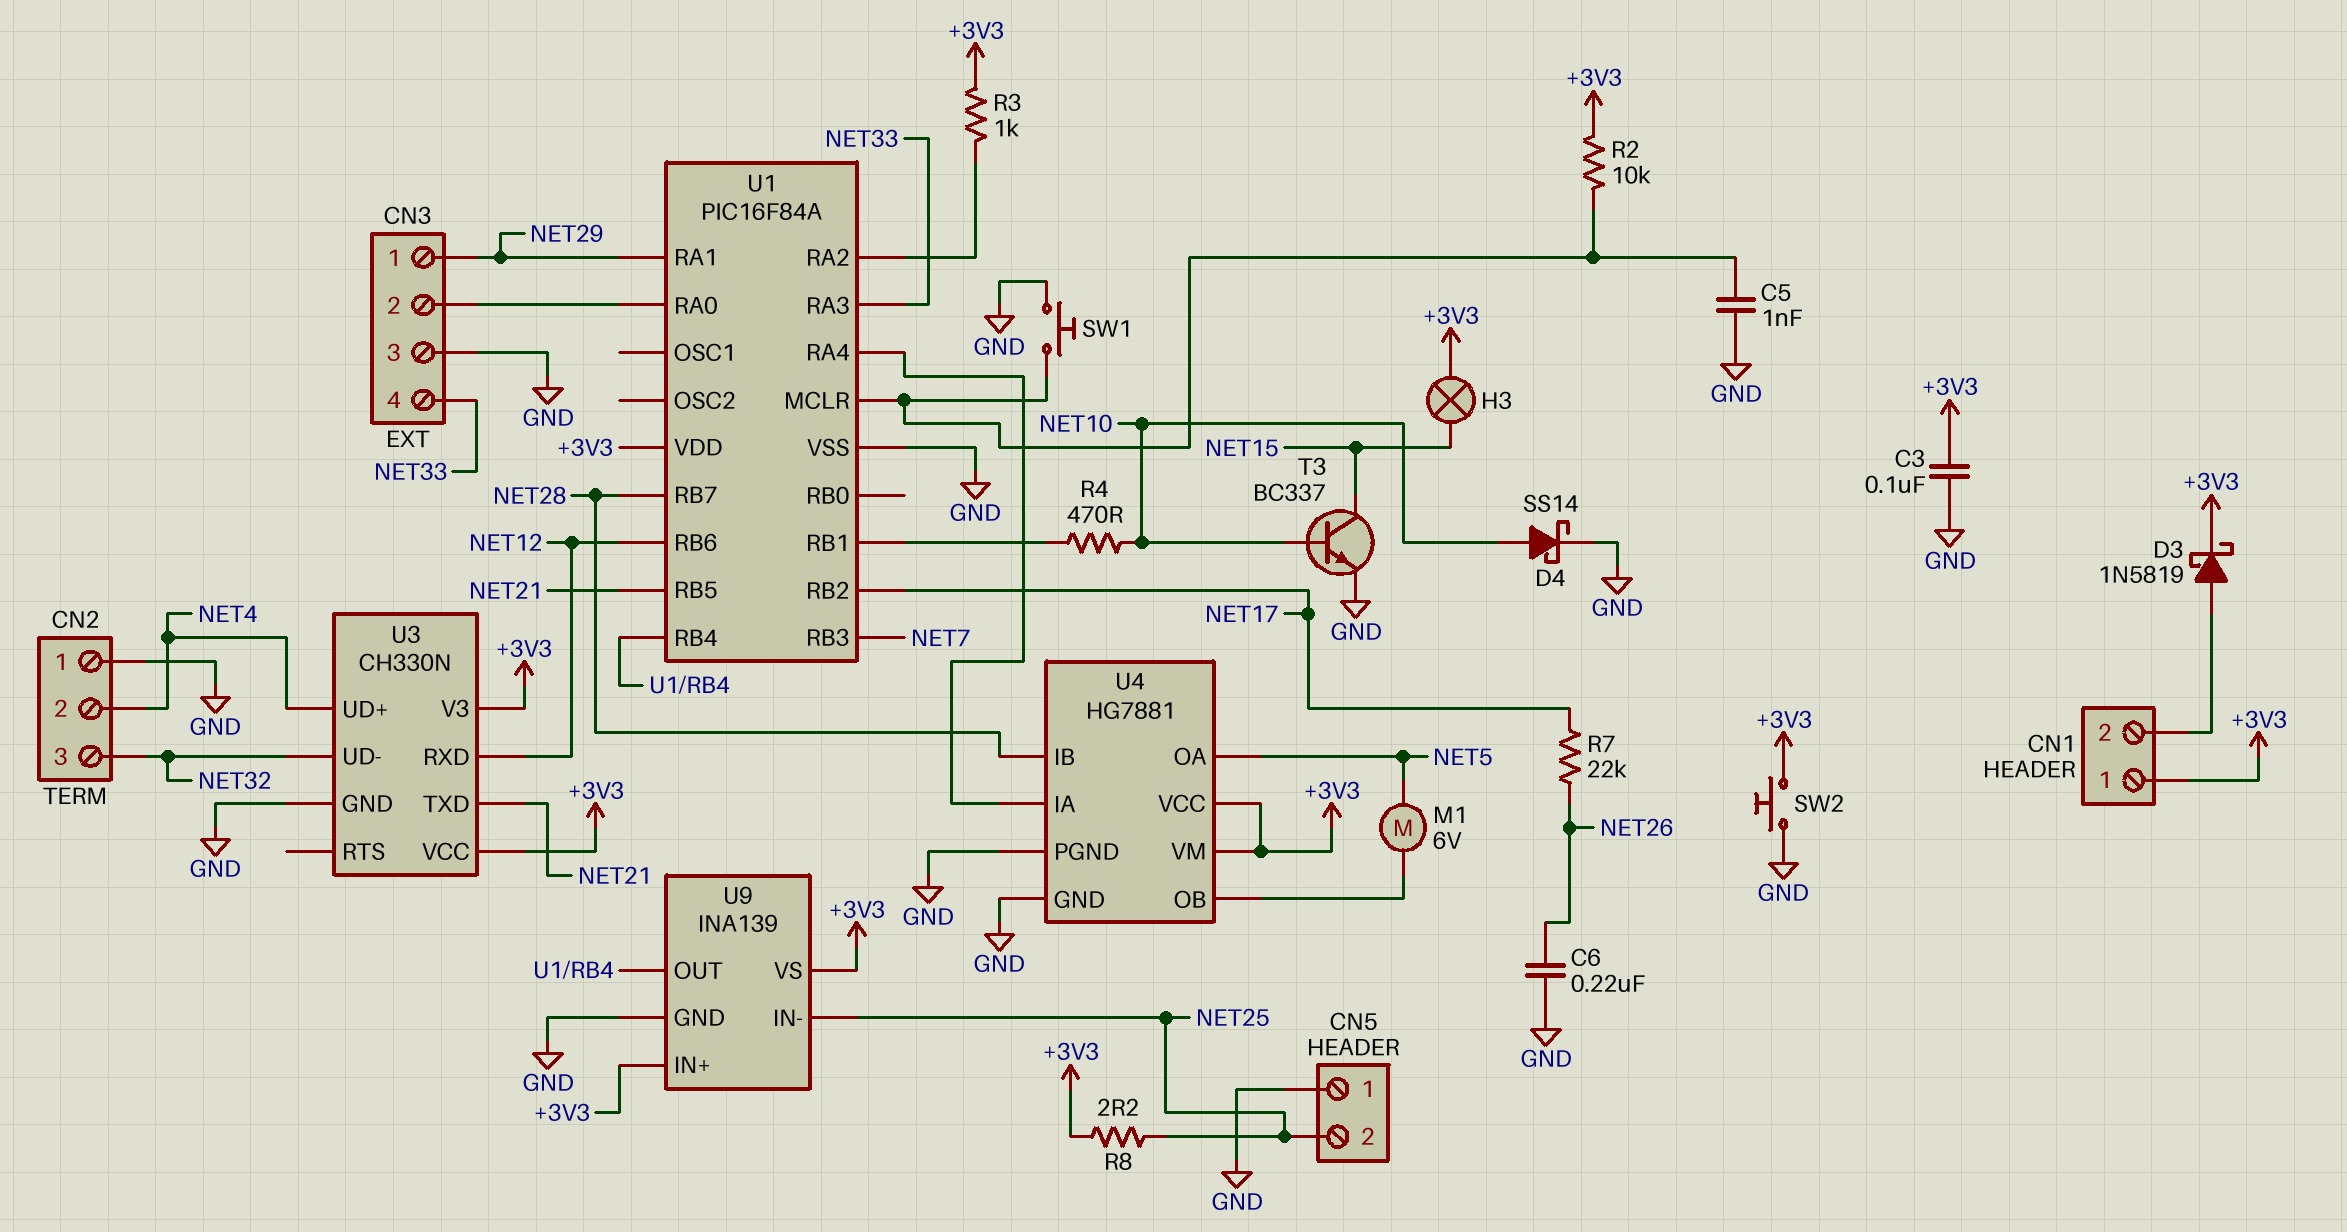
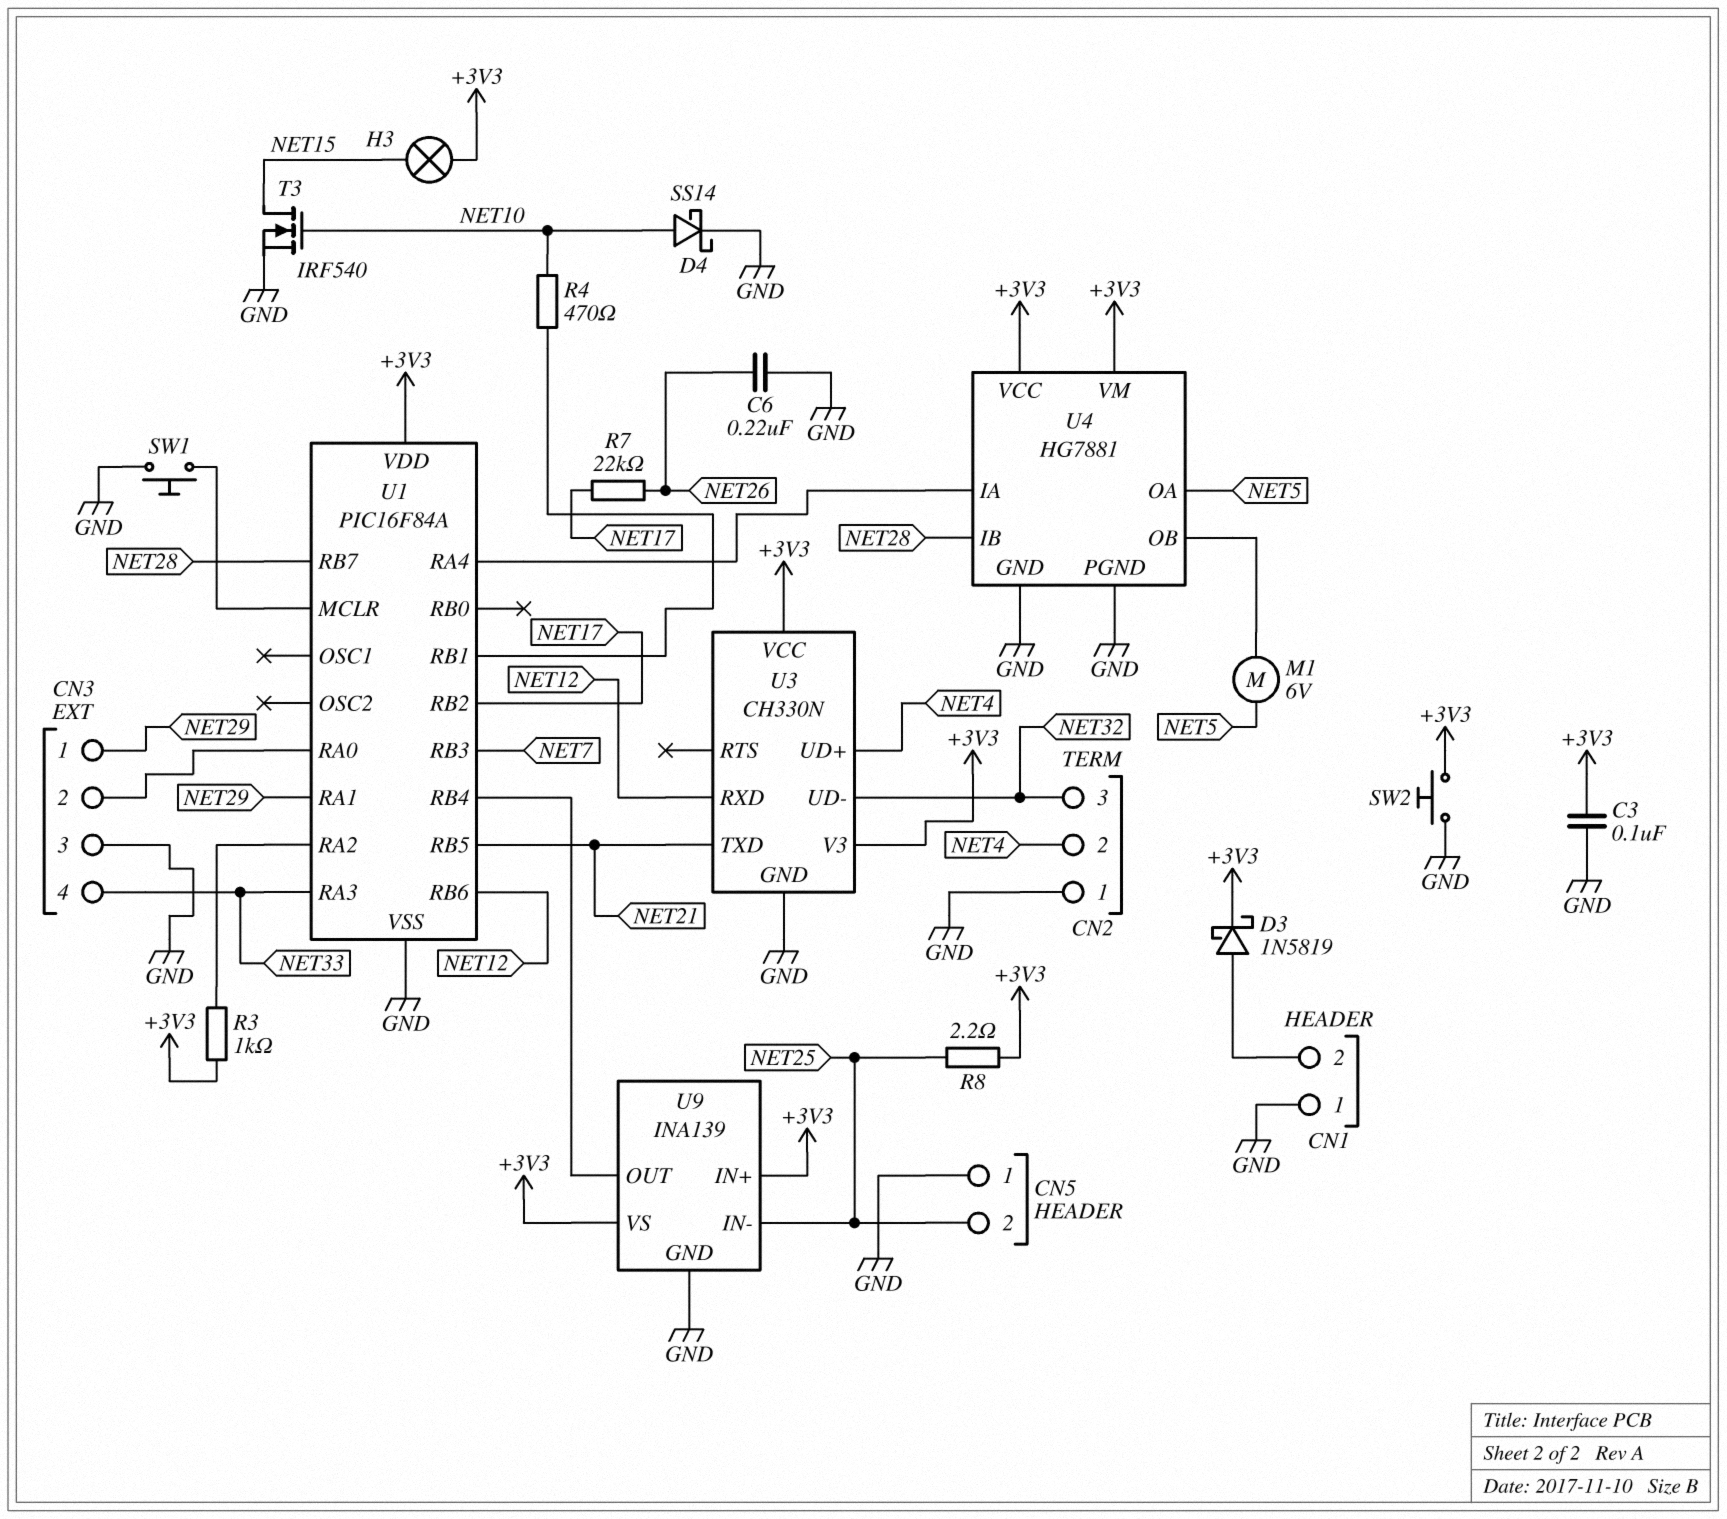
C5: 1nF (GND, U1/MCLR) -> none
CN1 pin 1: +3V3 -> GND
R2: 10k (+3V3, U1/MCLR) -> none
T3: NPN BC337 (B NET10, C NET15, E GND) -> NMOS IRF540 (G NET10, D NET15, S GND)

